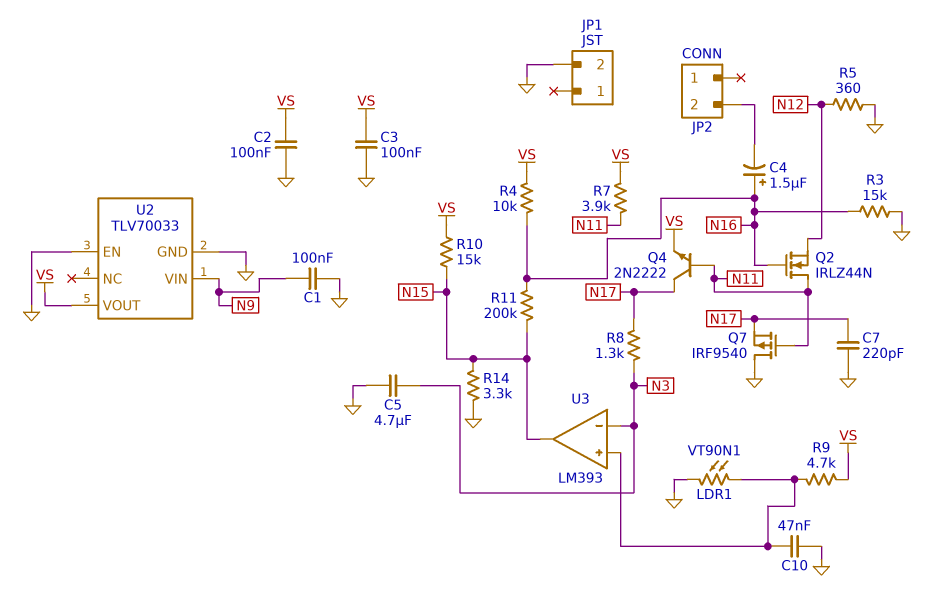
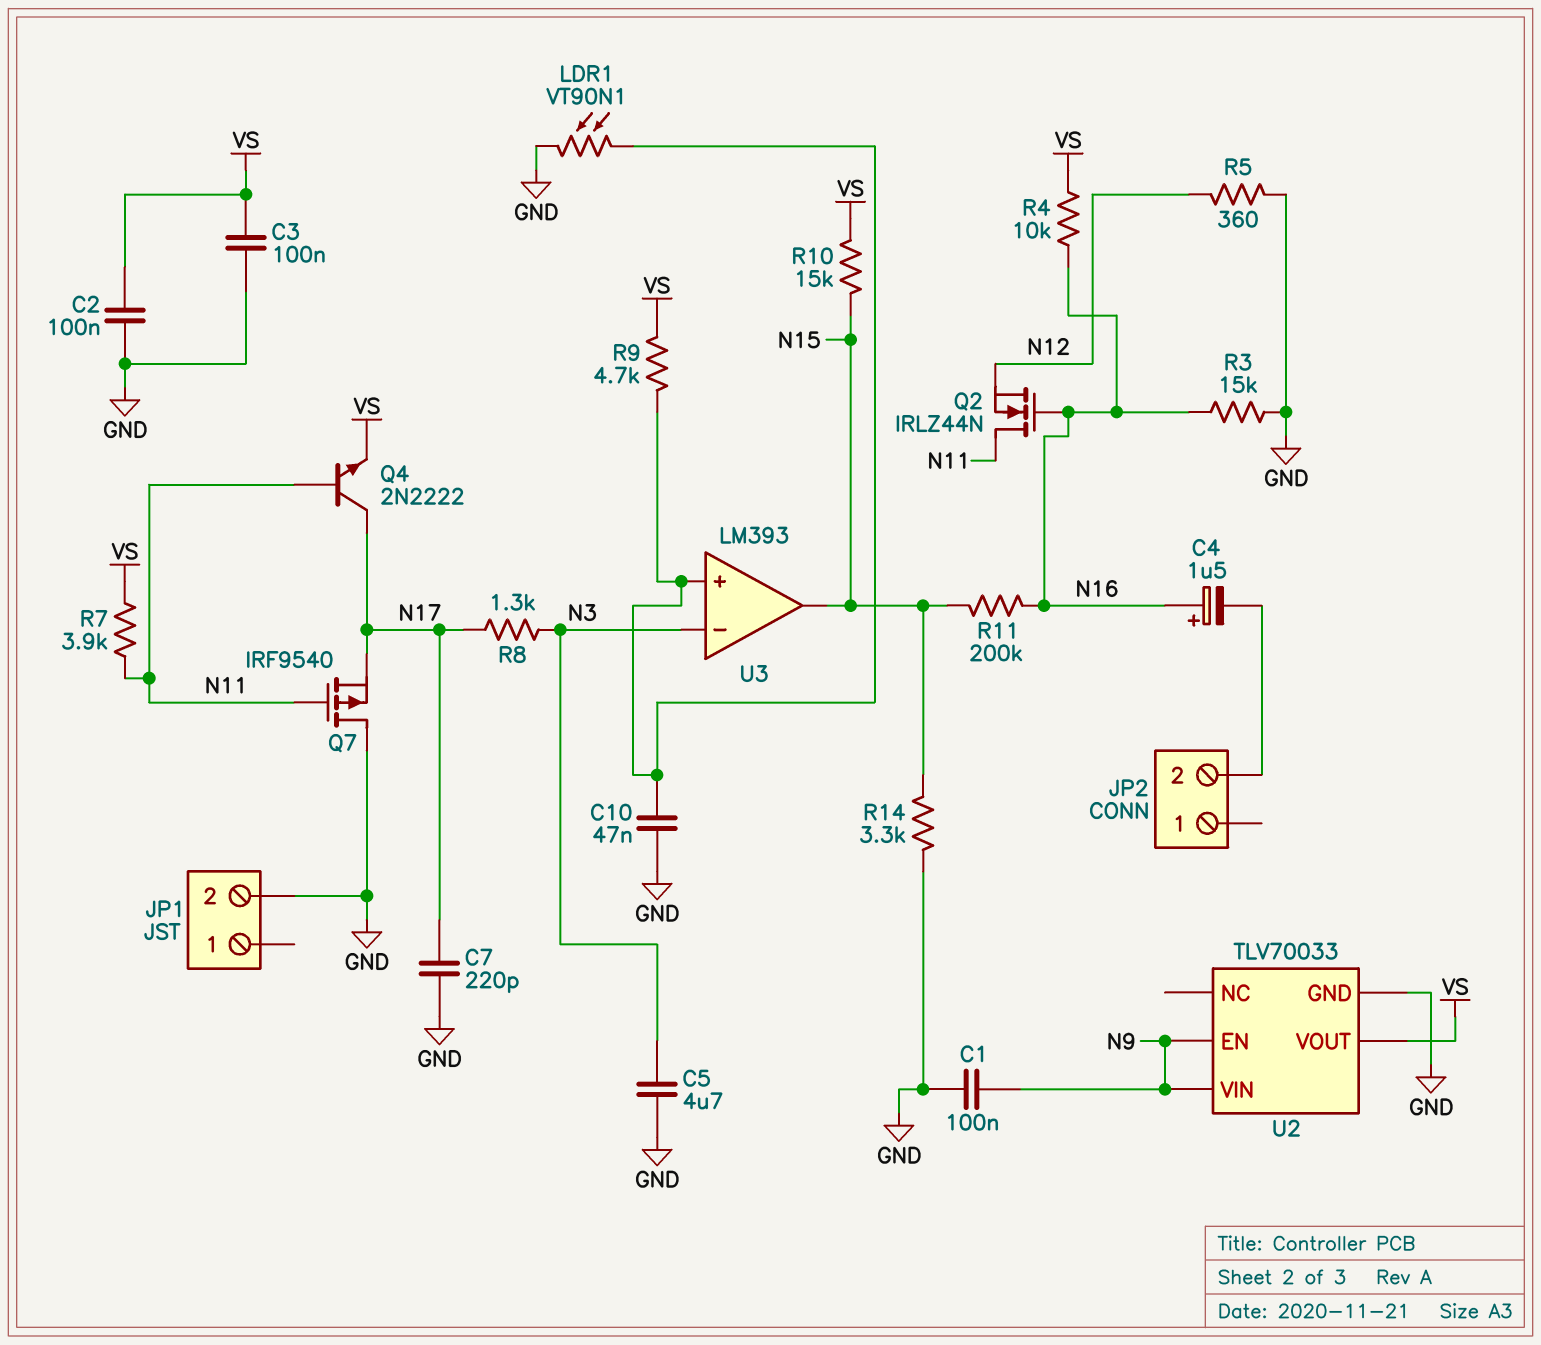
U2 pin EN: GND -> N9

